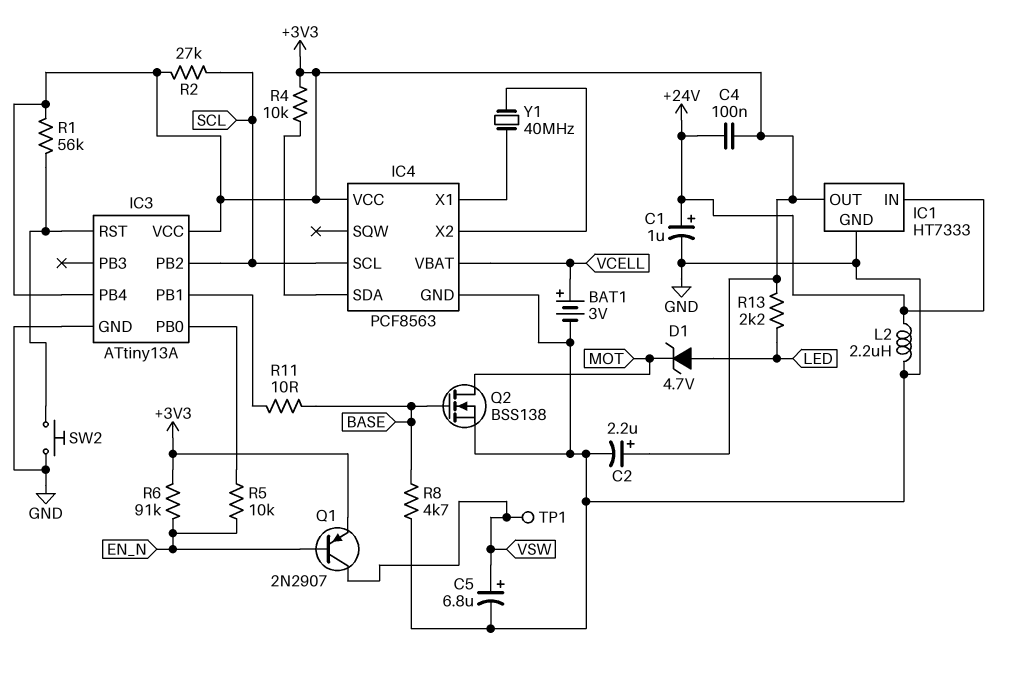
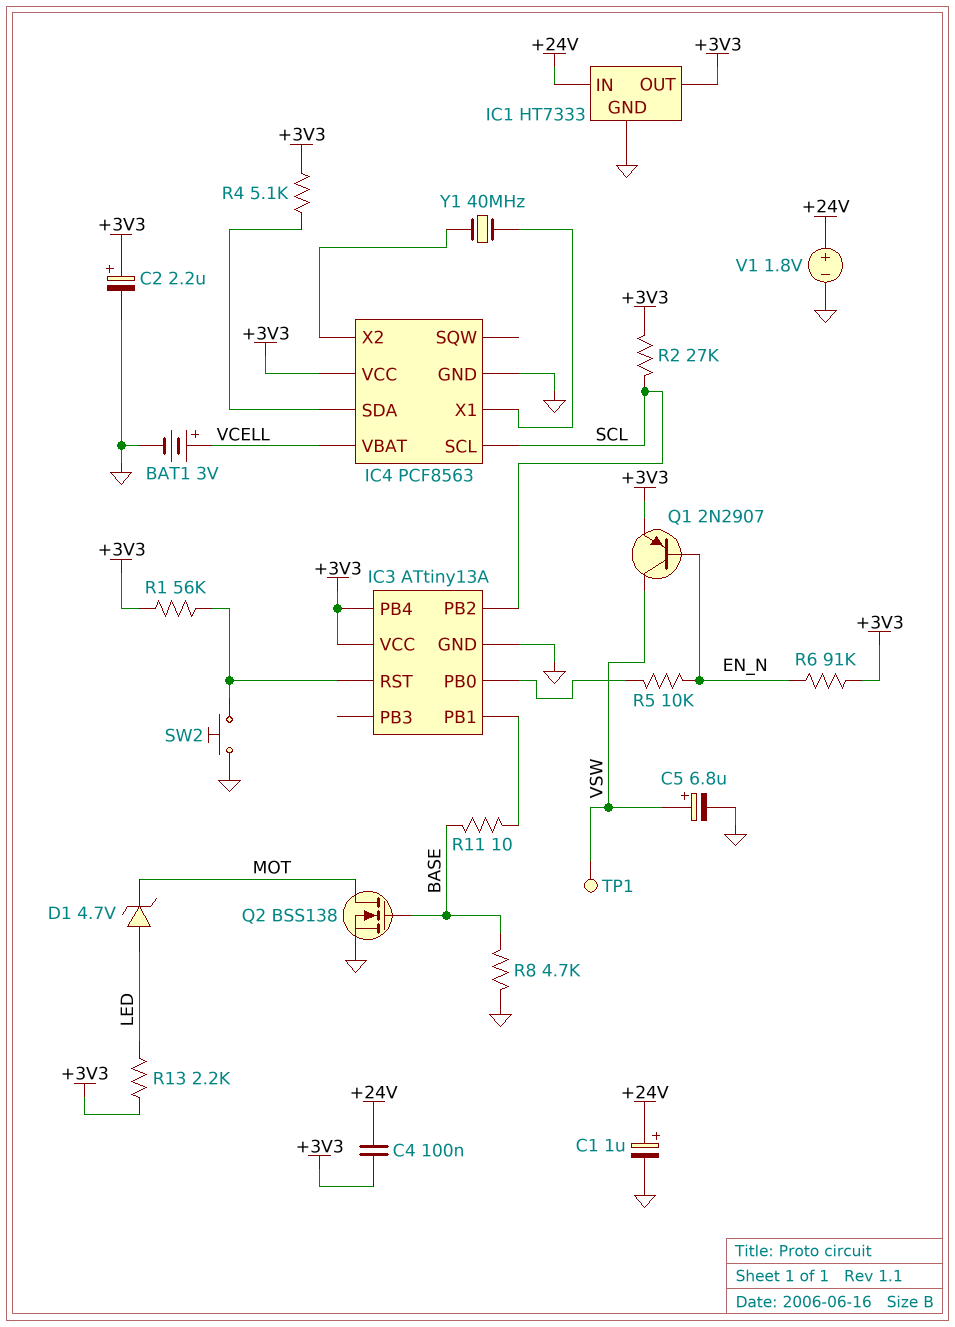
L2: 2.2uH (+24V, GND) -> none
R4: 10k (+3V3, IC4/SDA) -> 5.1k (+3V3, IC4/SDA)
V1: none -> 1.8V (plus +24V, minus GND)

